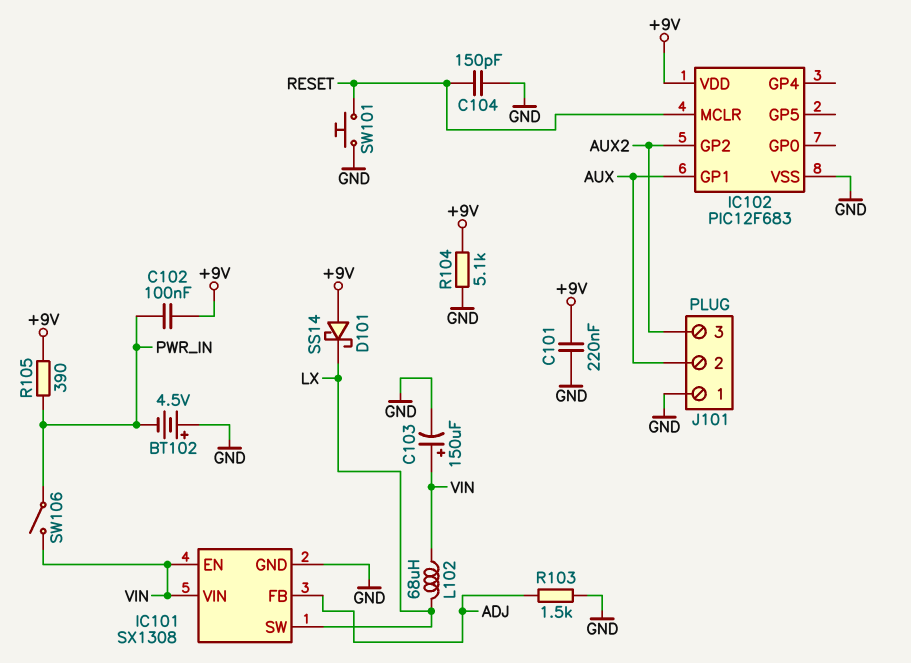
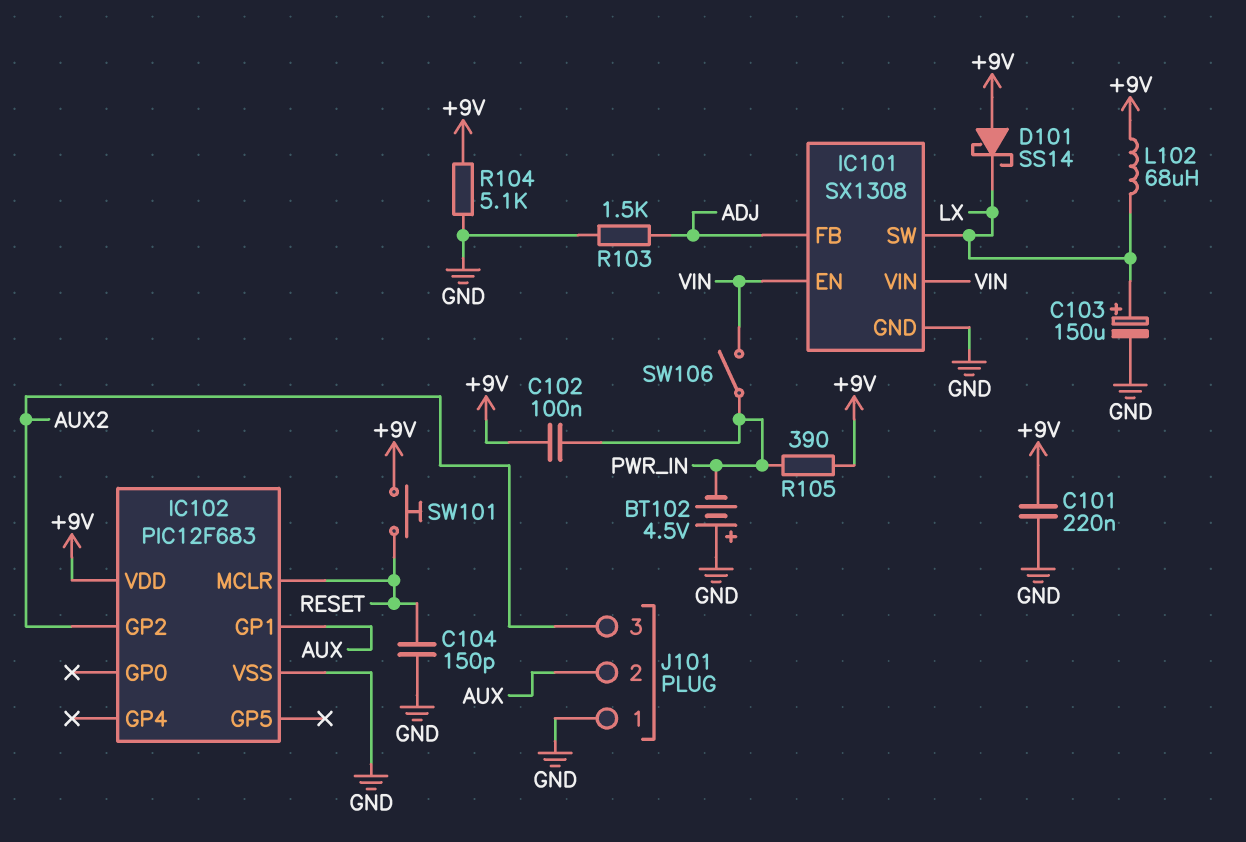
C103: 150uF (plus VIN, minus GND) -> 150uF (plus LX, minus GND)
L102: 68uH (LX, VIN) -> 68uH (+9V, LX)
SW101: button (GND, RESET) -> button (+9V, RESET)

